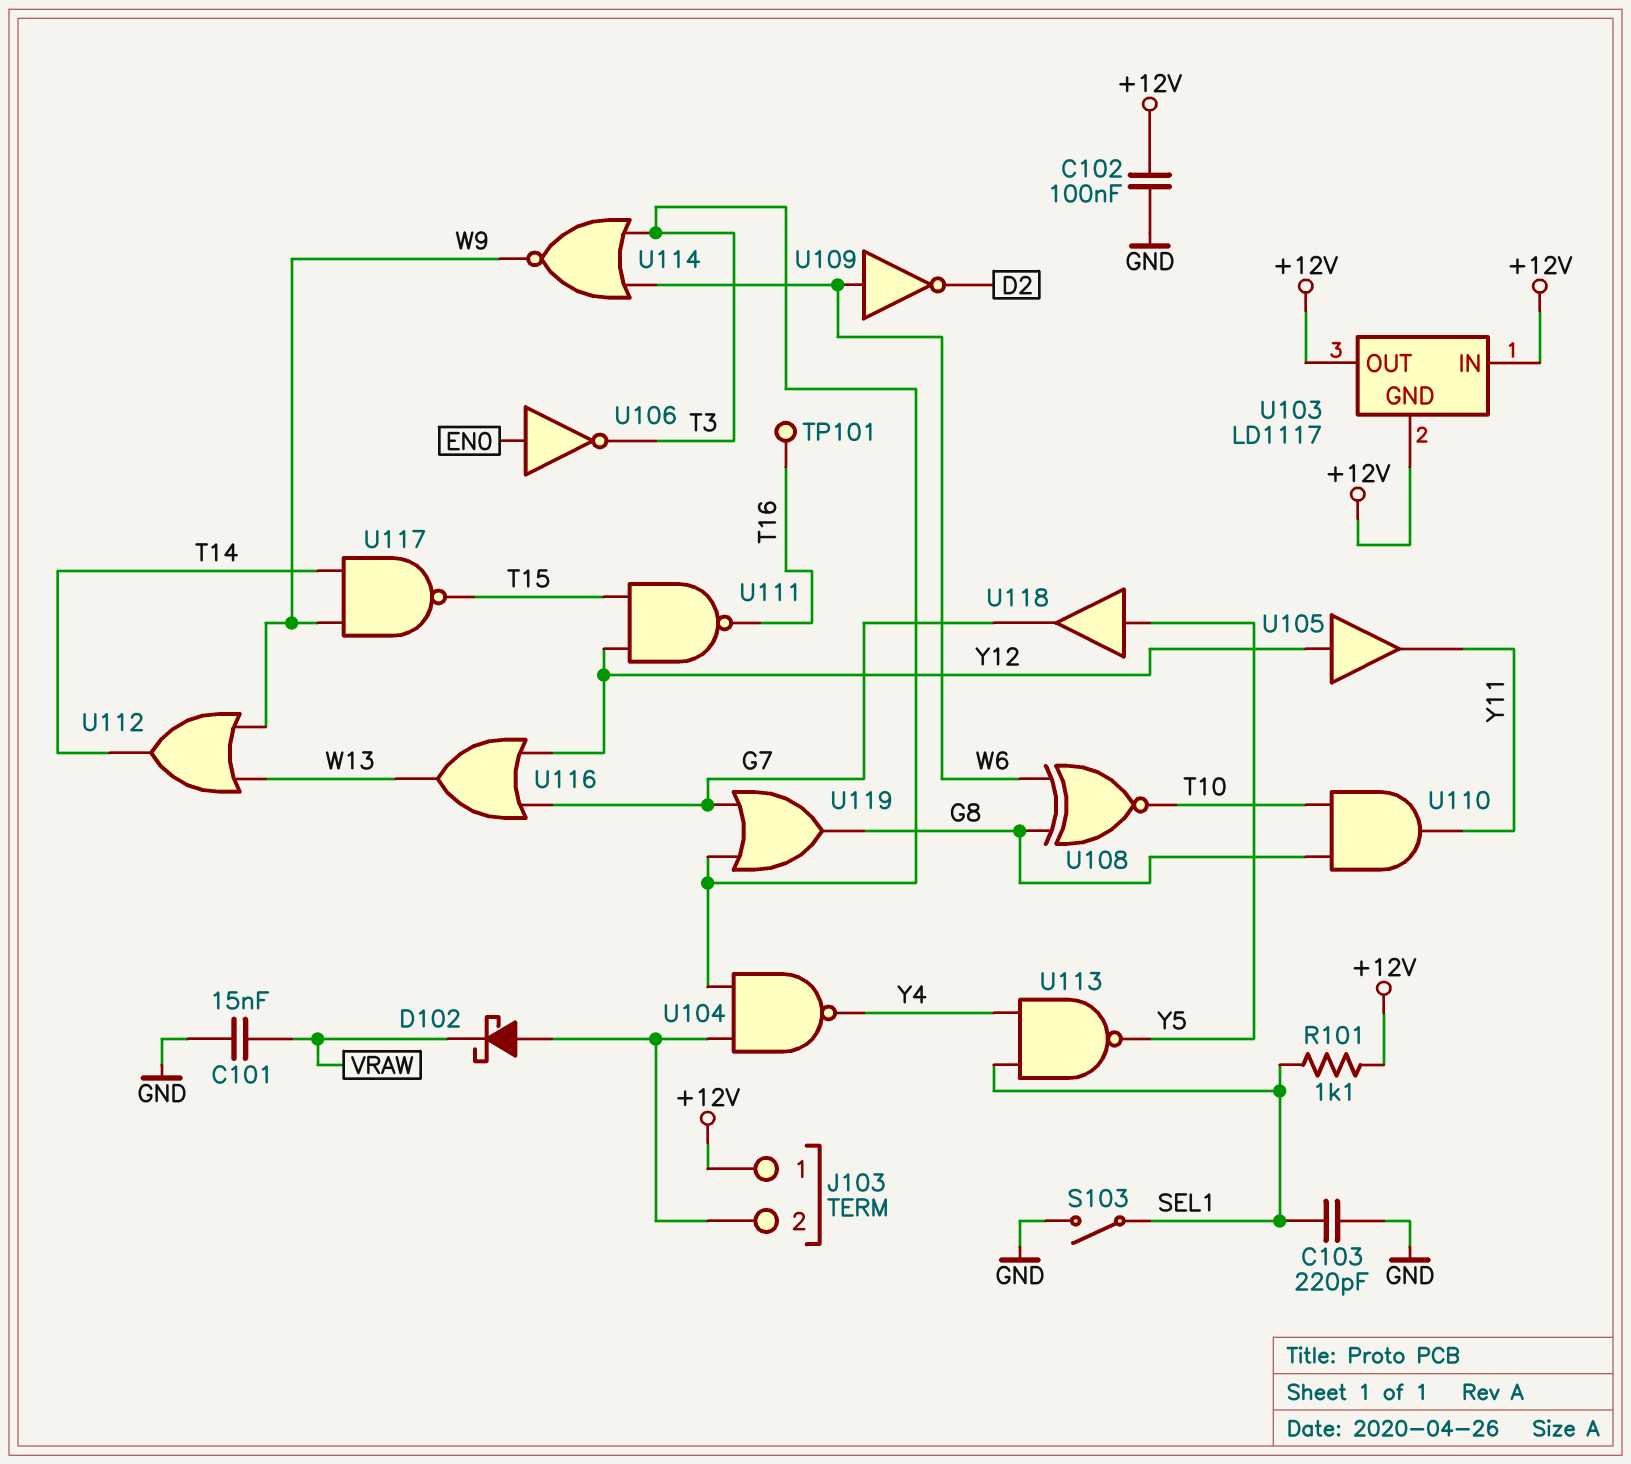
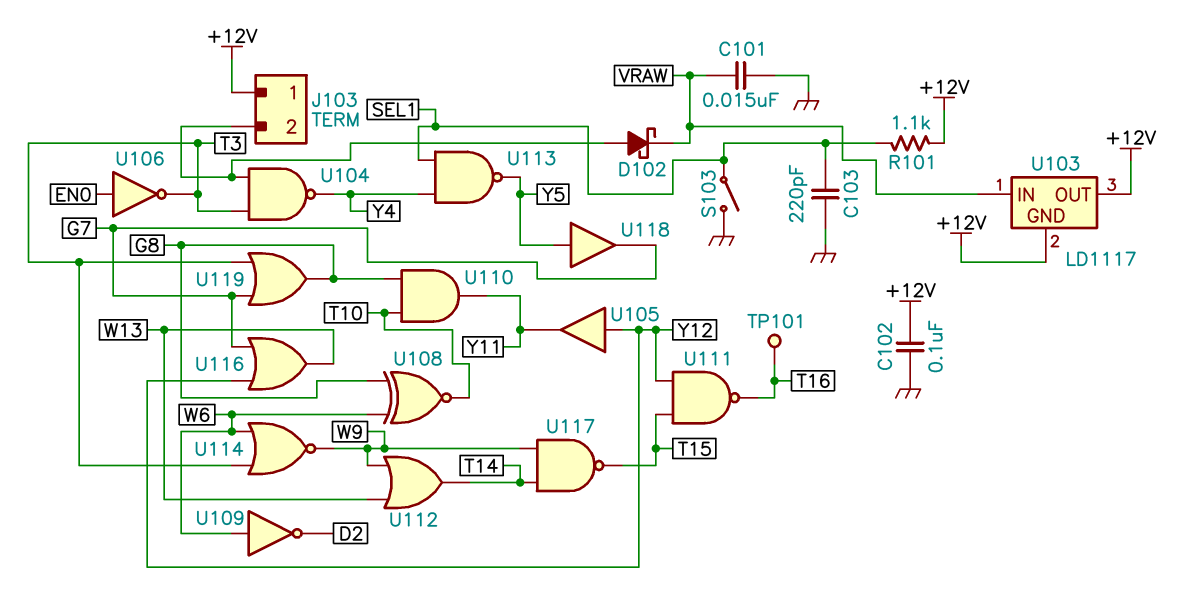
U103 pin IN: +12V -> VRAW

